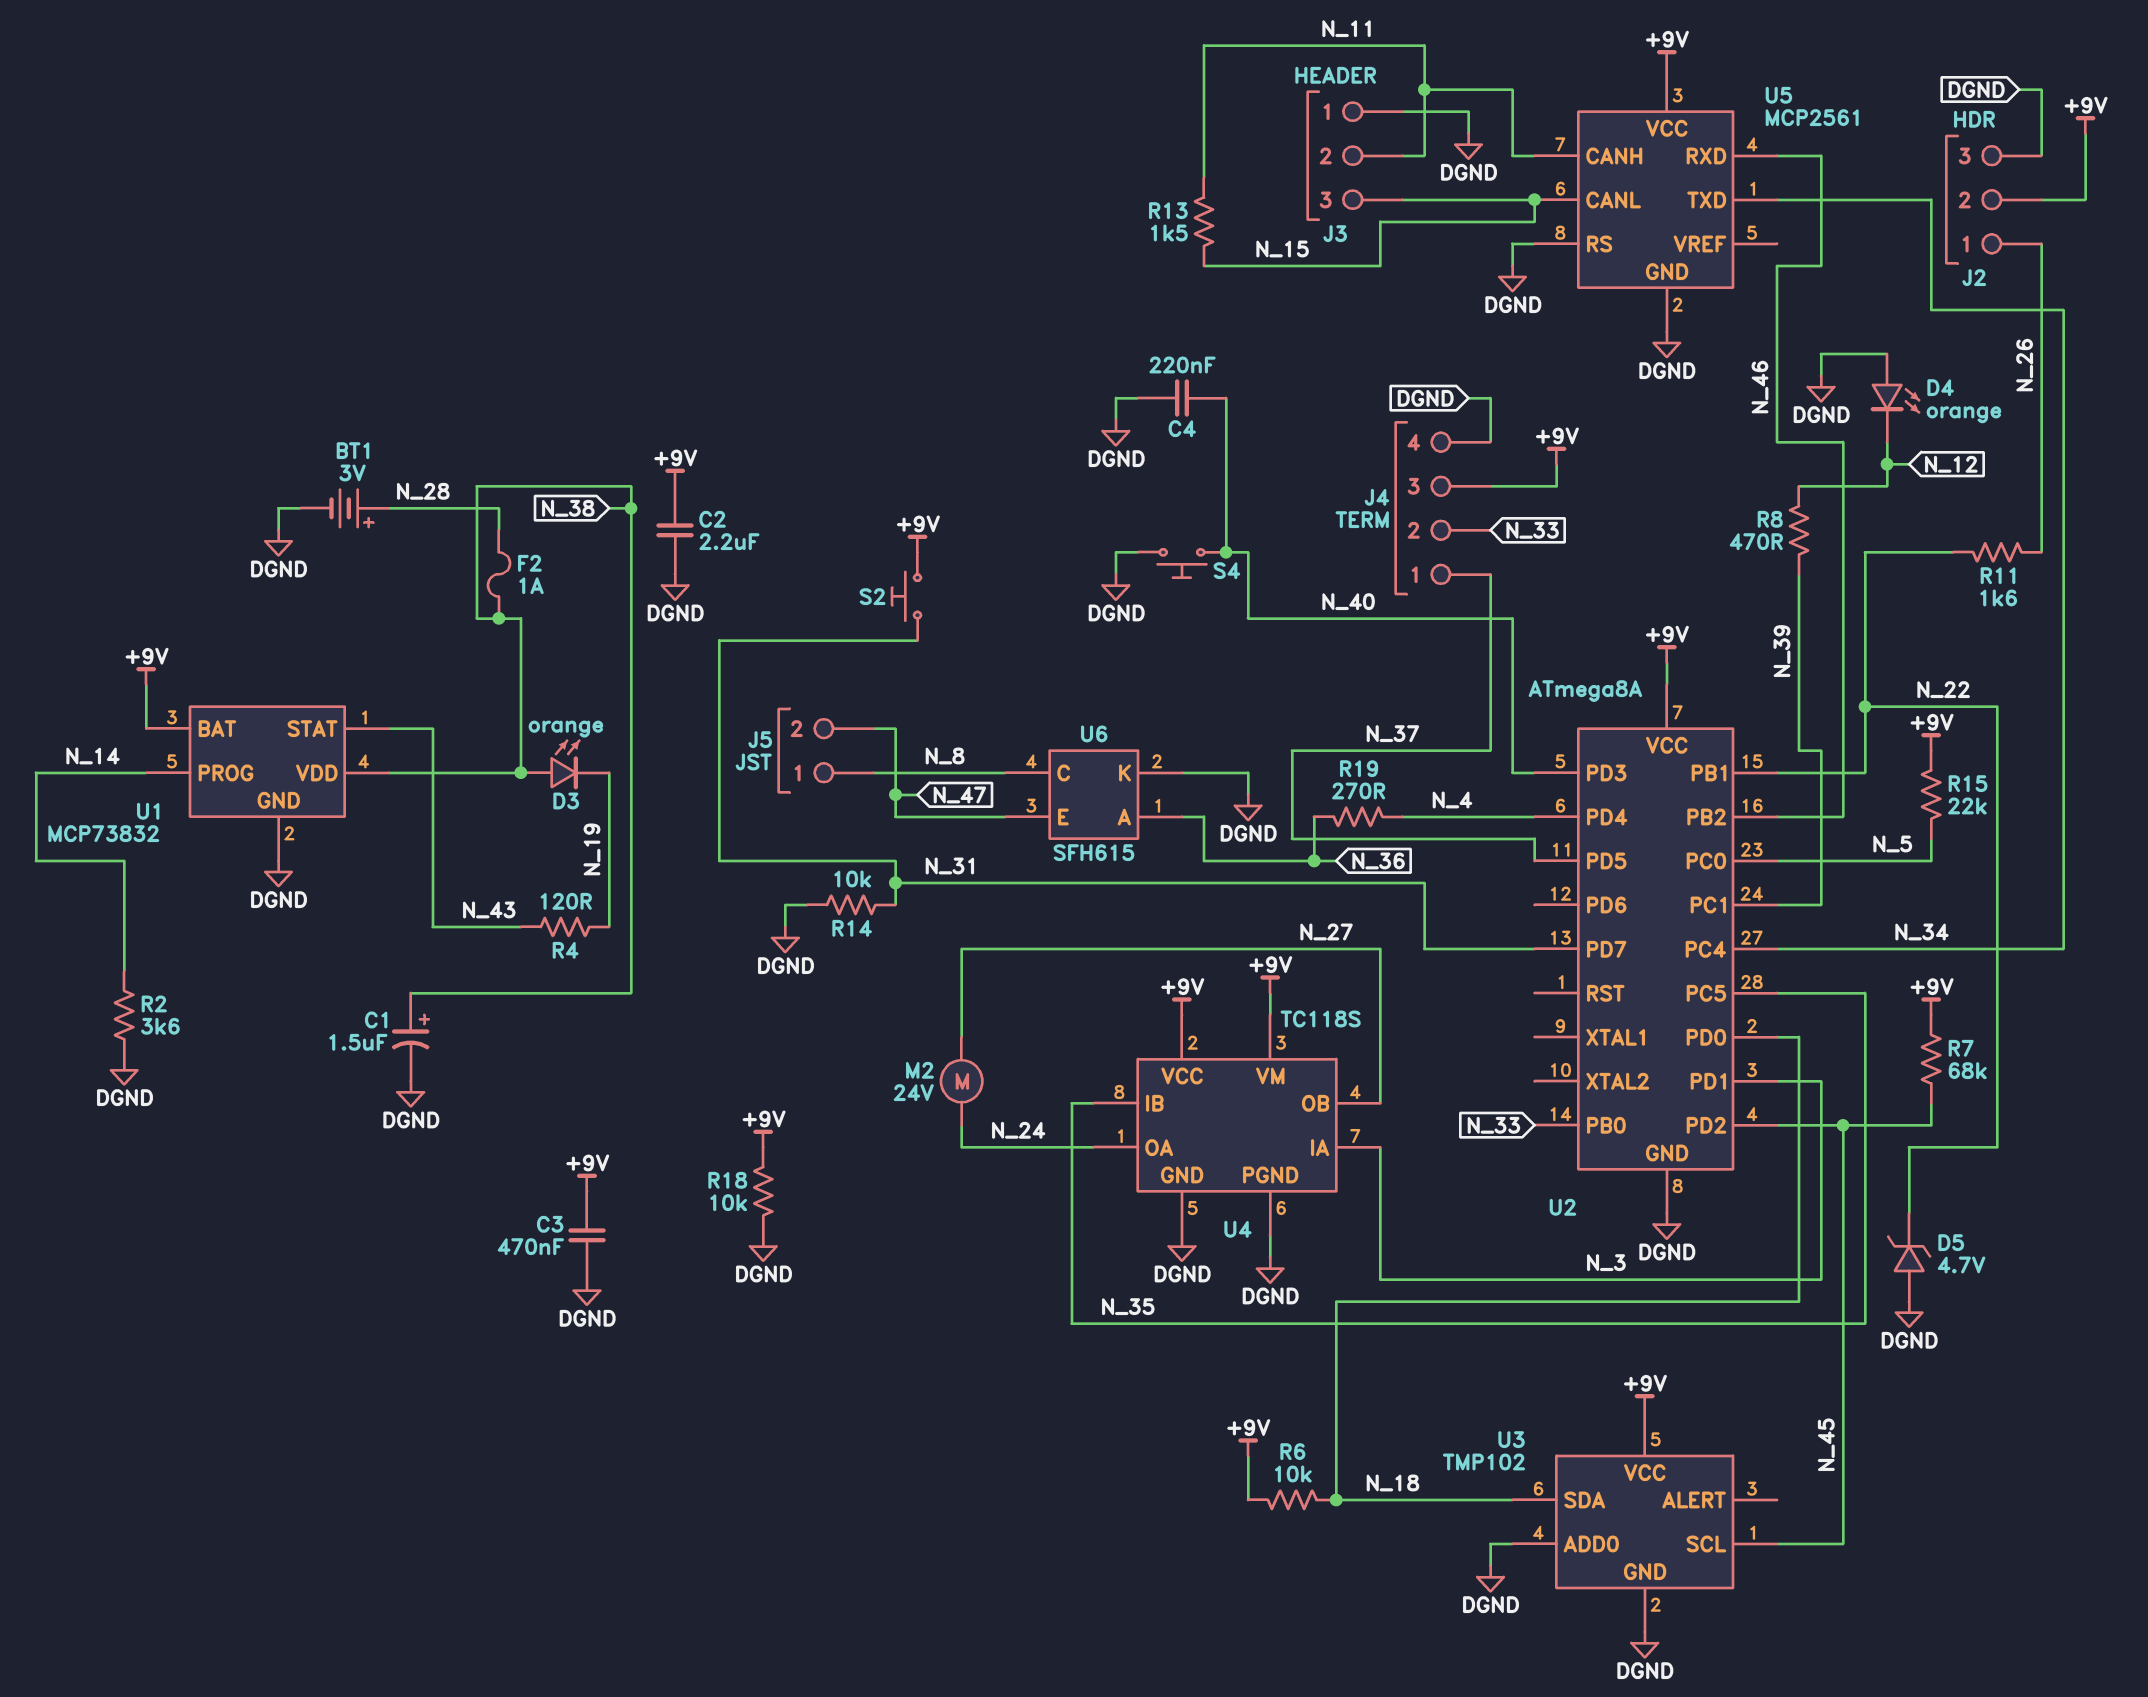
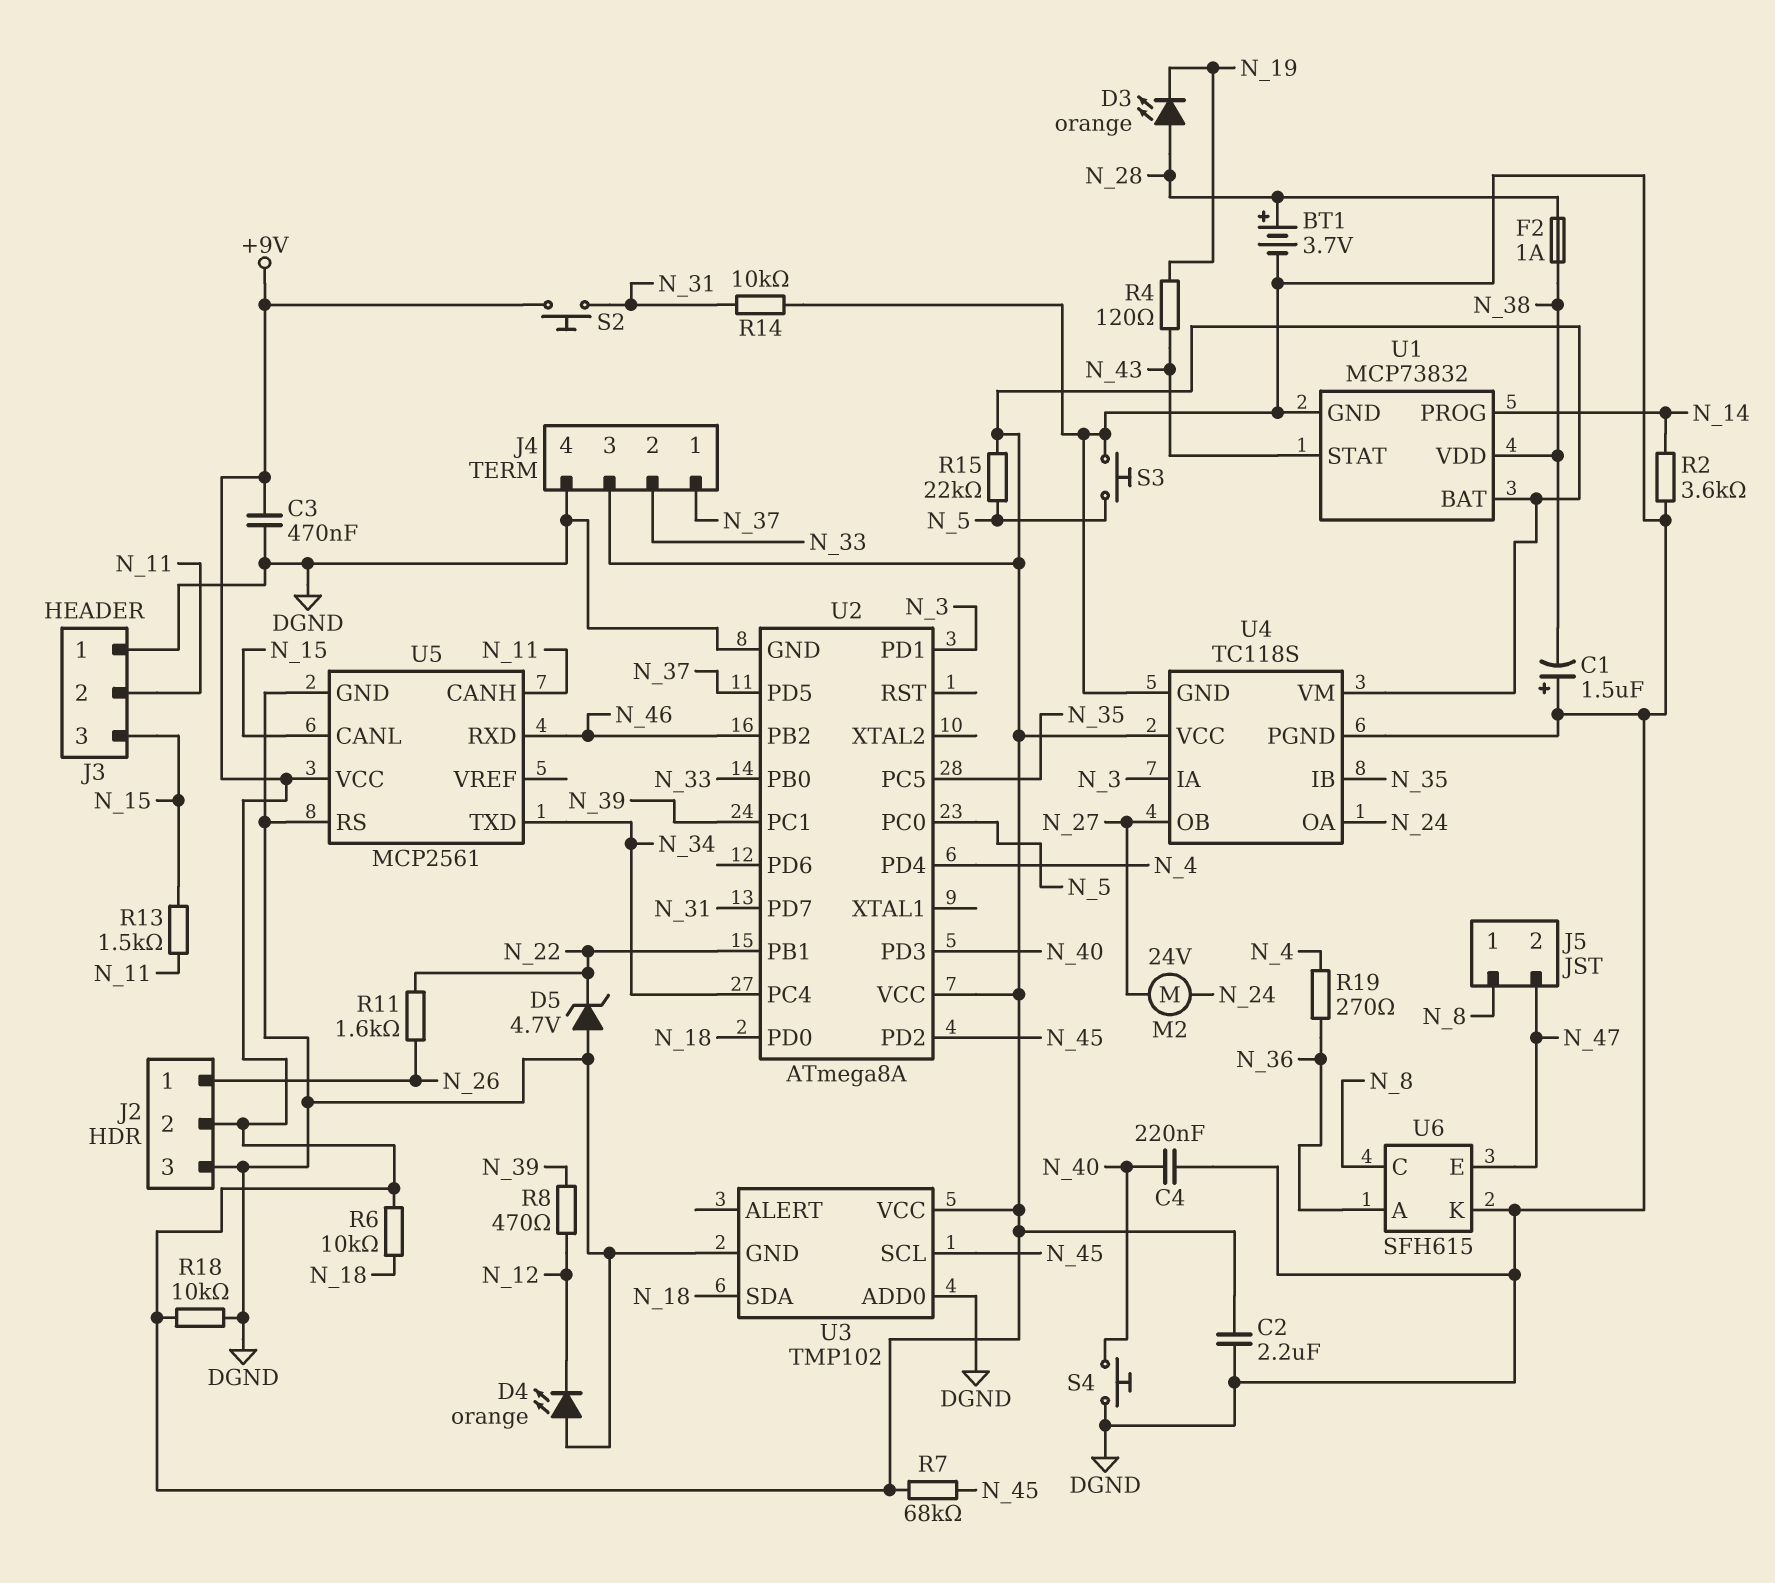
BT1: 3V (plus N_28, minus DGND) -> 3.7V (plus N_28, minus DGND)
C1: 1.5uF (plus N_38, minus DGND) -> 1.5uF (plus DGND, minus N_38)
D3: LED orange (A N_38, K N_19) -> LED orange (A N_28, K N_19)
S3: none -> button (DGND, N_5)

